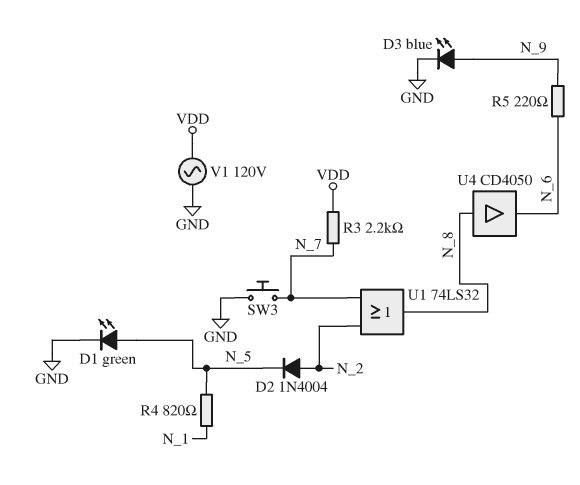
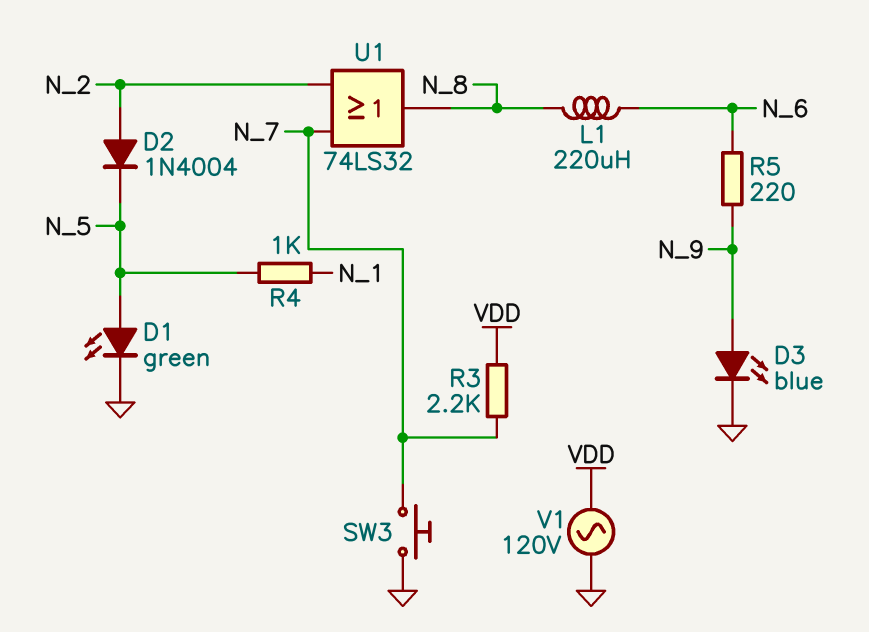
L1: none -> 220uH (N_6, N_8)
R4: 820 (N_1, N_5) -> 1k (N_1, N_5)
U4: buffer CD4050 (in N_8, out N_6) -> none

